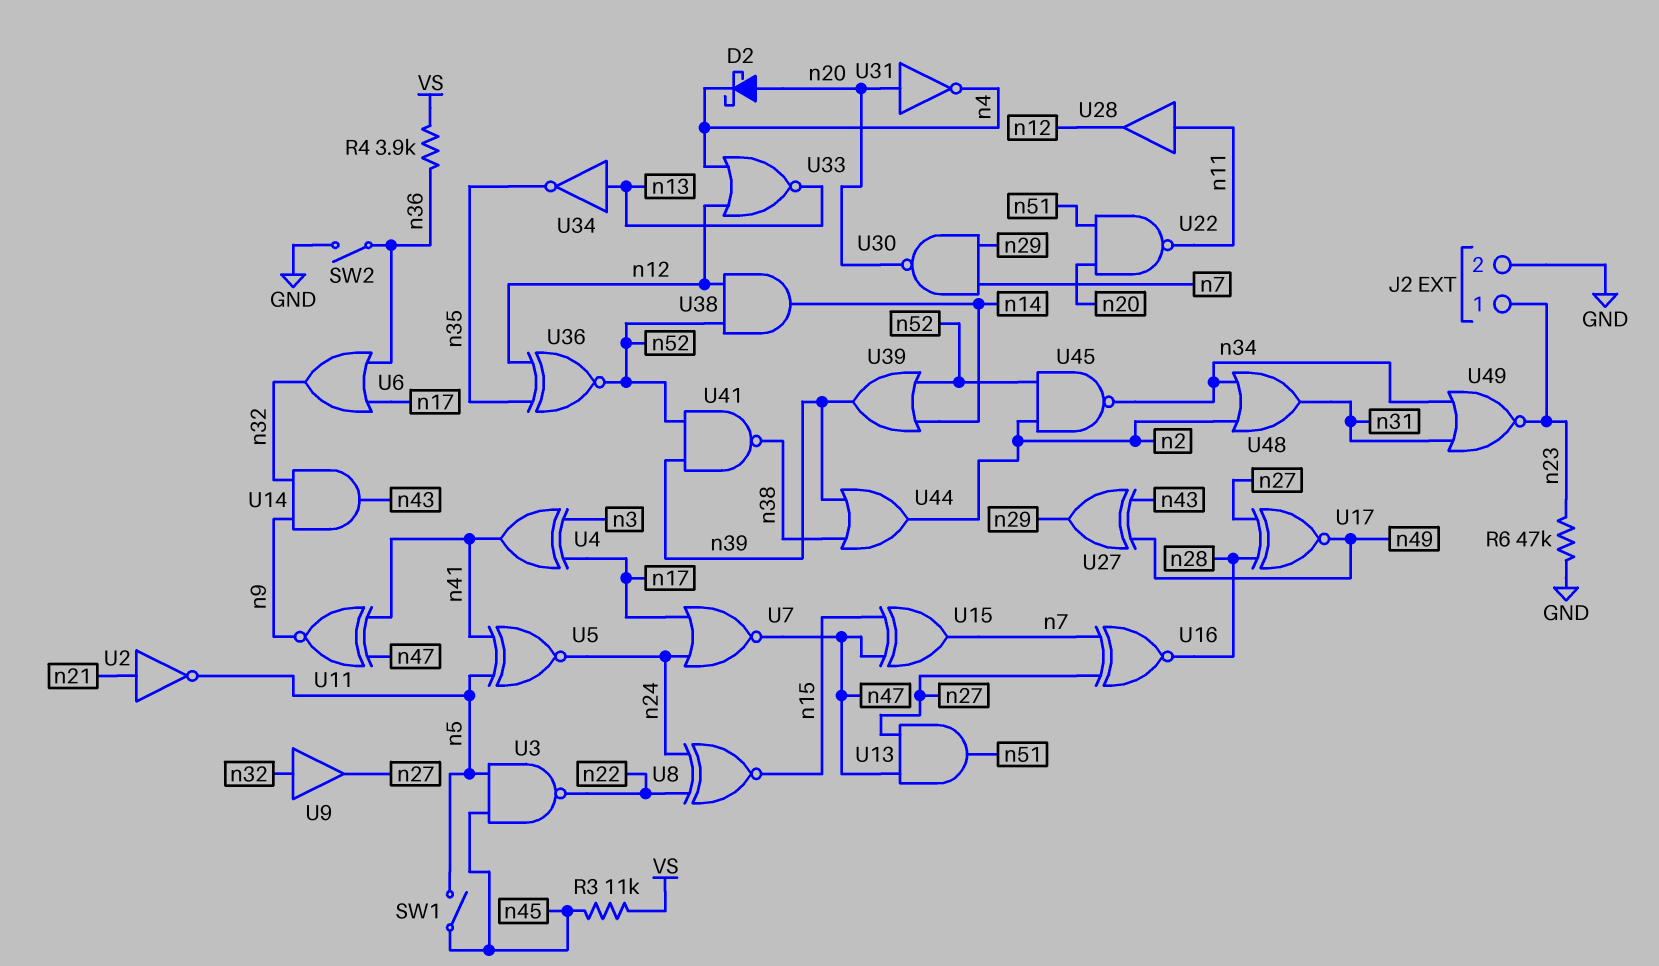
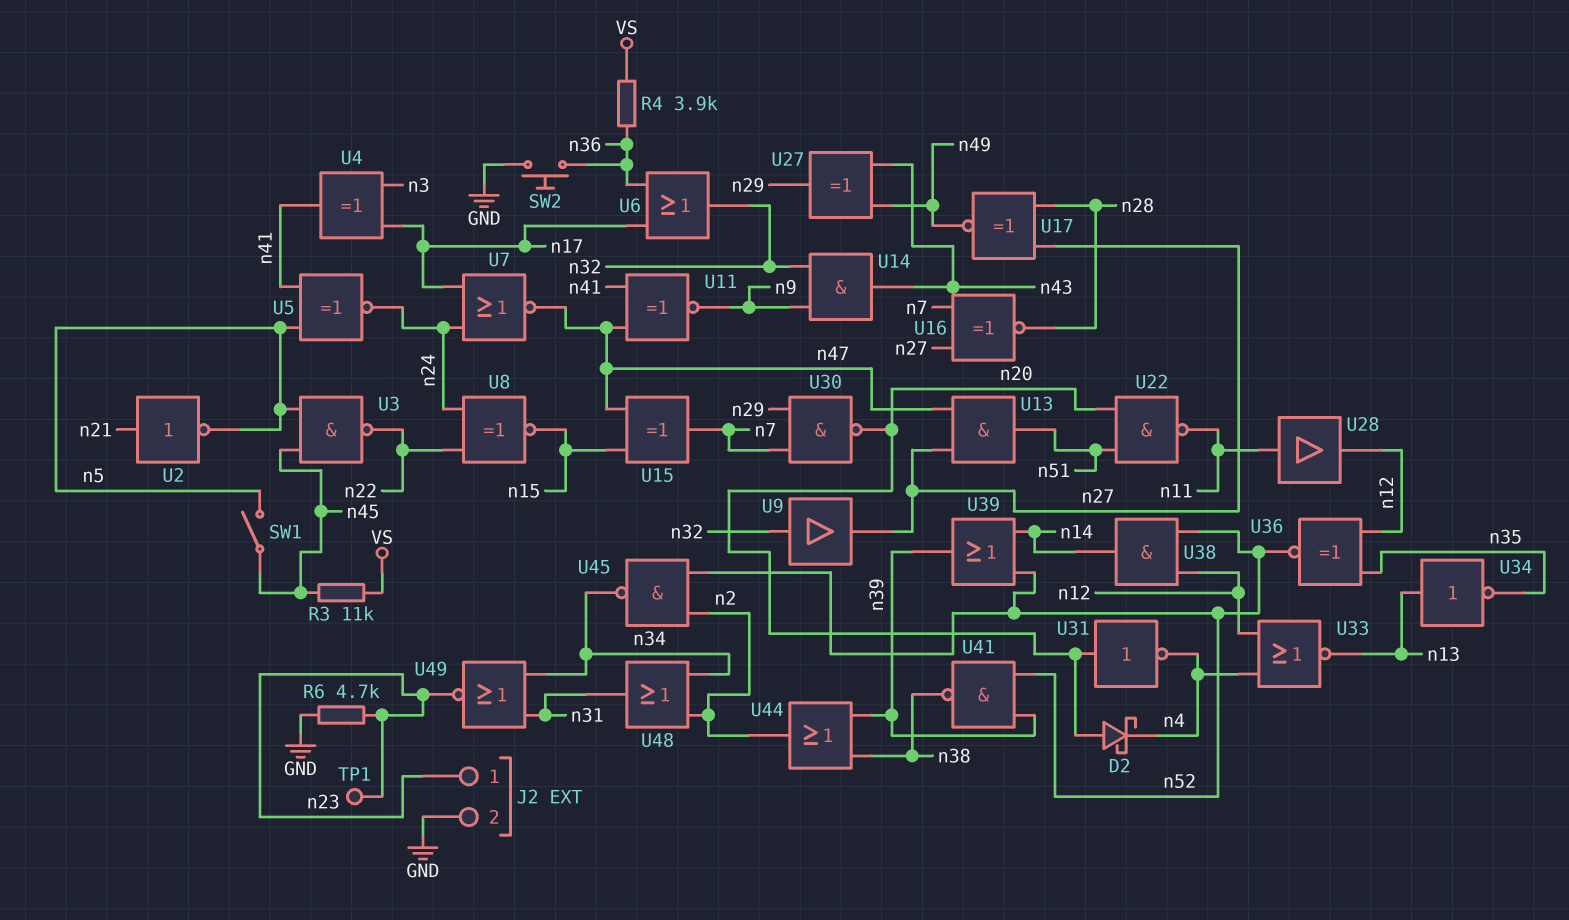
R6: 47k (GND, n23) -> 4.7k (GND, n23)
SW2: switch (GND, n36) -> button (GND, n36)
TP1: none -> test point (n23)

